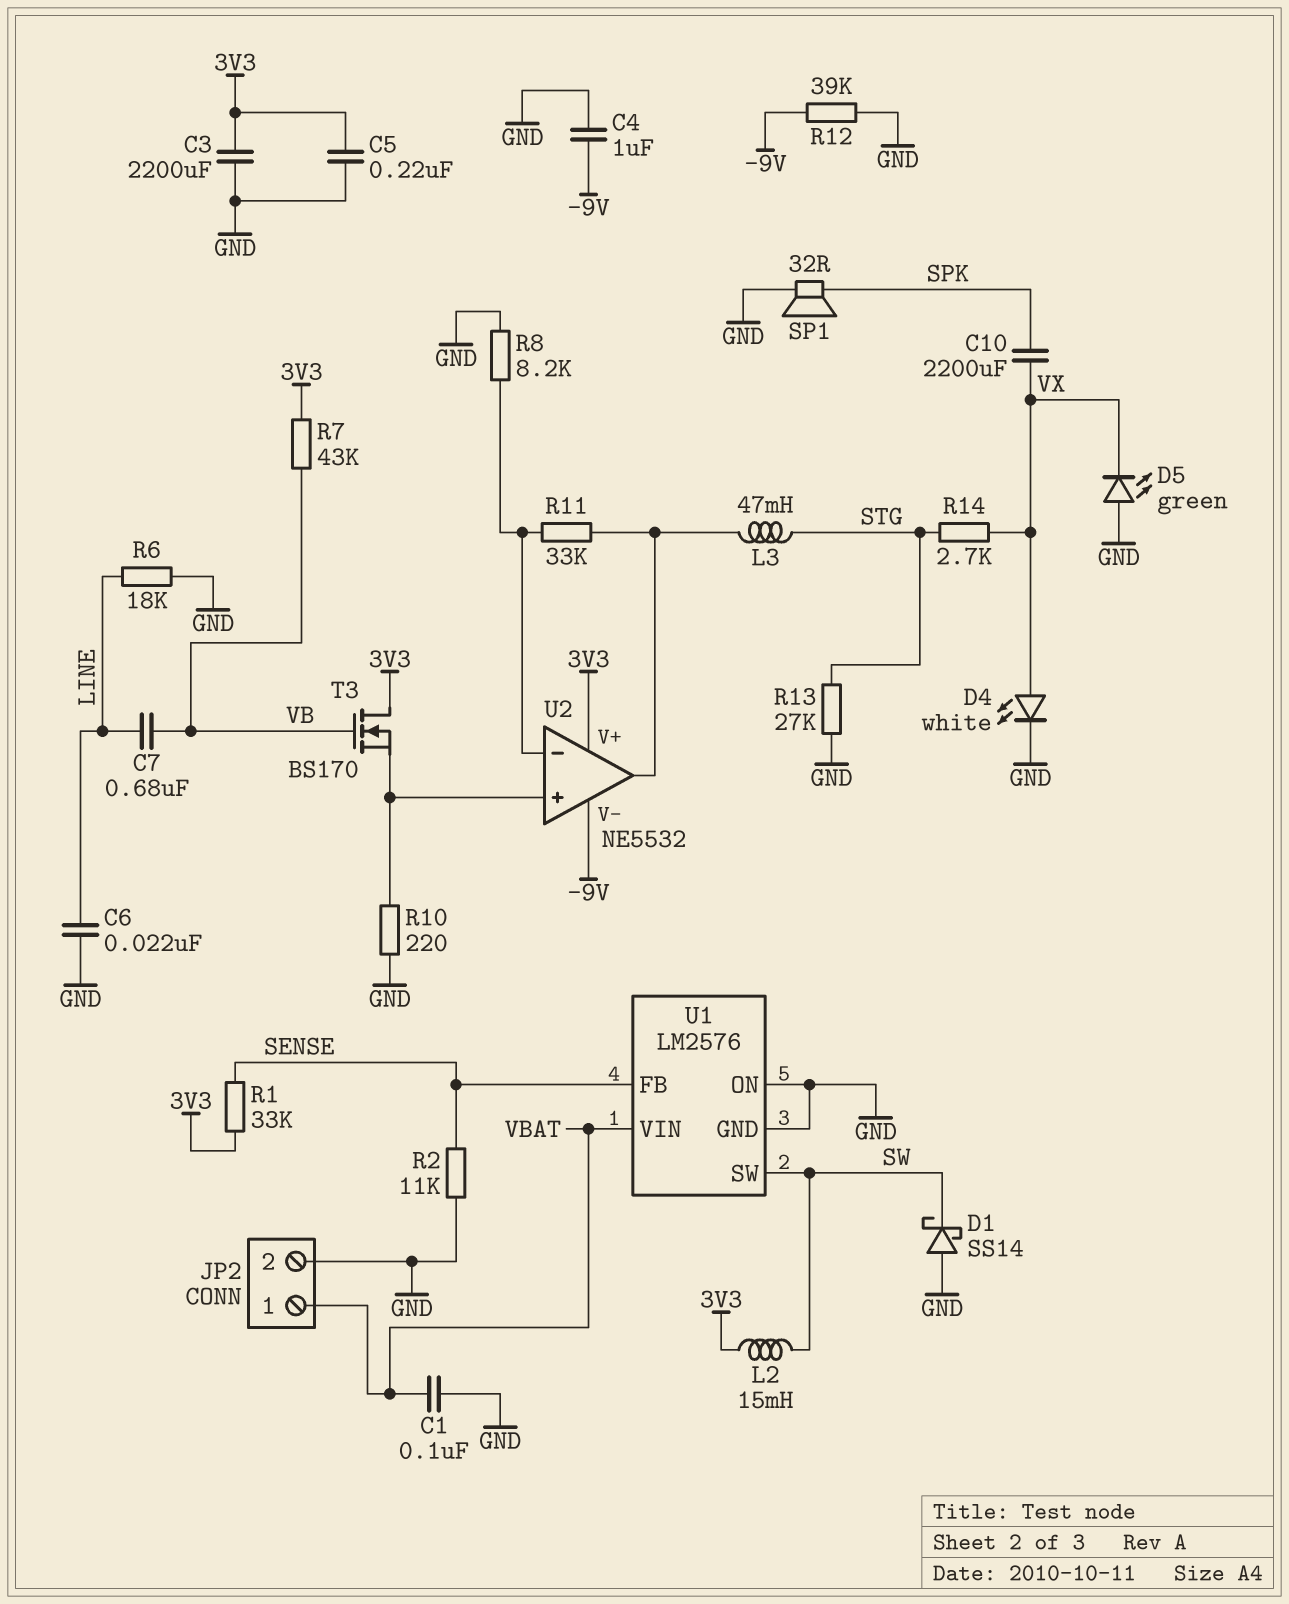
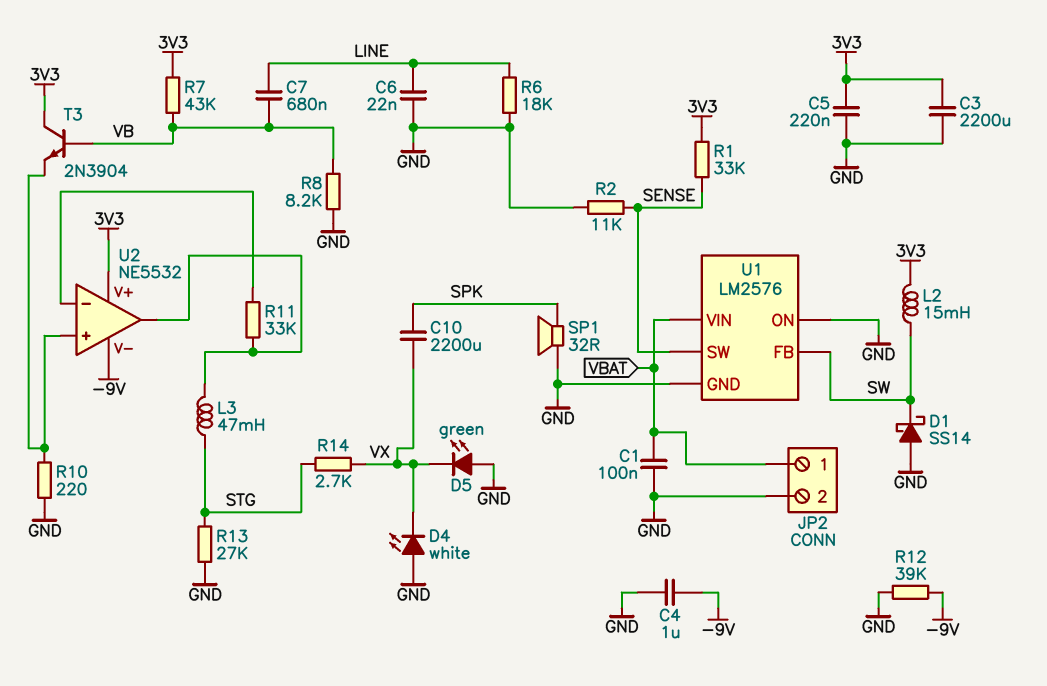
D4: LED white (A VX, K GND) -> LED white (A GND, K VX)
R8: 8.2k (GND, U2/in-) -> 8.2k (GND, VB)
T3: NMOS BS170 (G VB, D 3V3, S U2/in+) -> NPN 2N3904 (B VB, C 3V3, E U2/in+)
U1 pin FB: SENSE -> SW
U1 pin SW: SW -> SENSE

